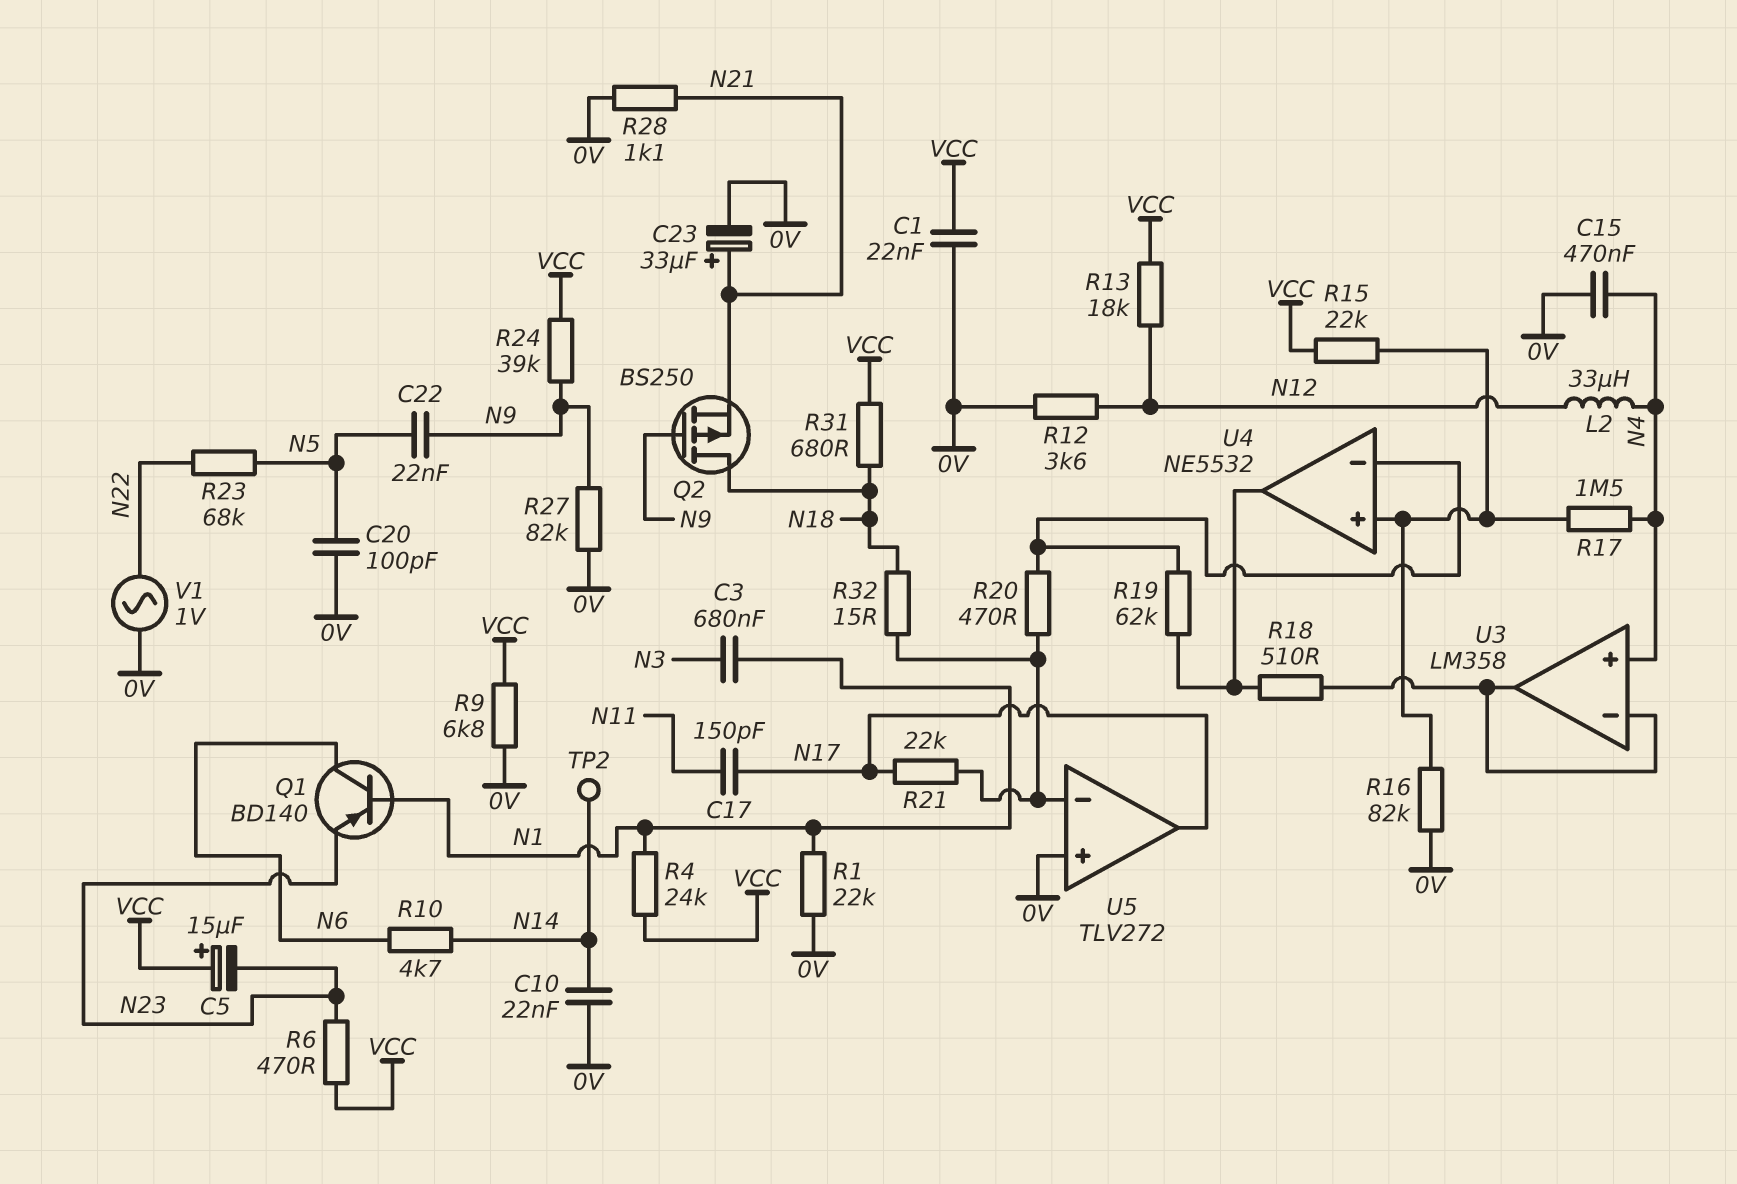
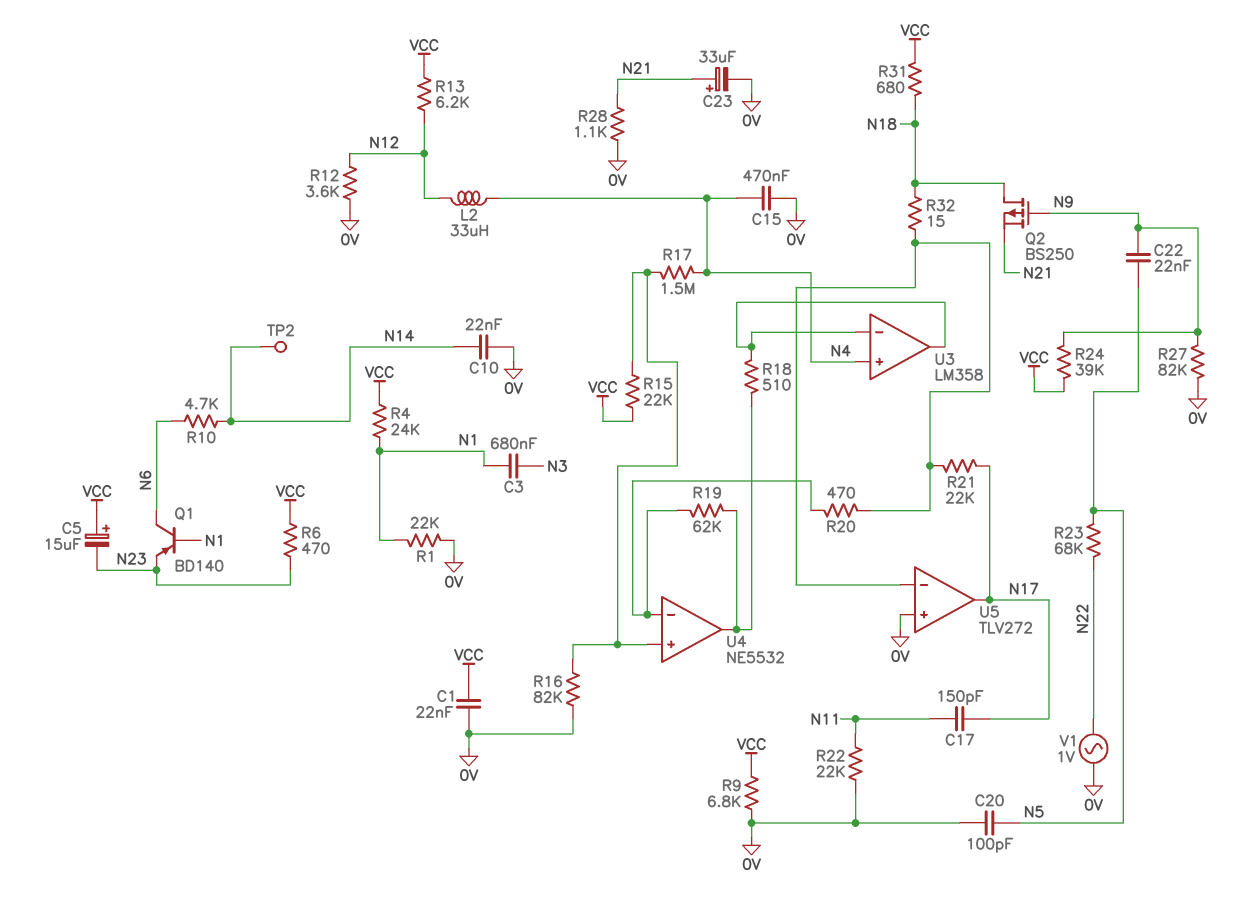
R13: 18k (N12, VCC) -> 6.2k (N12, VCC)
R22: none -> 22k (0V, N11)

